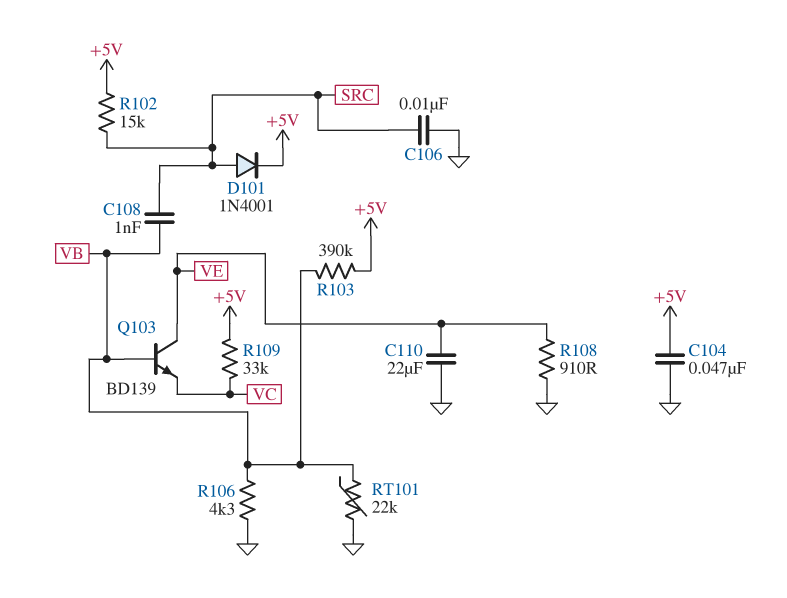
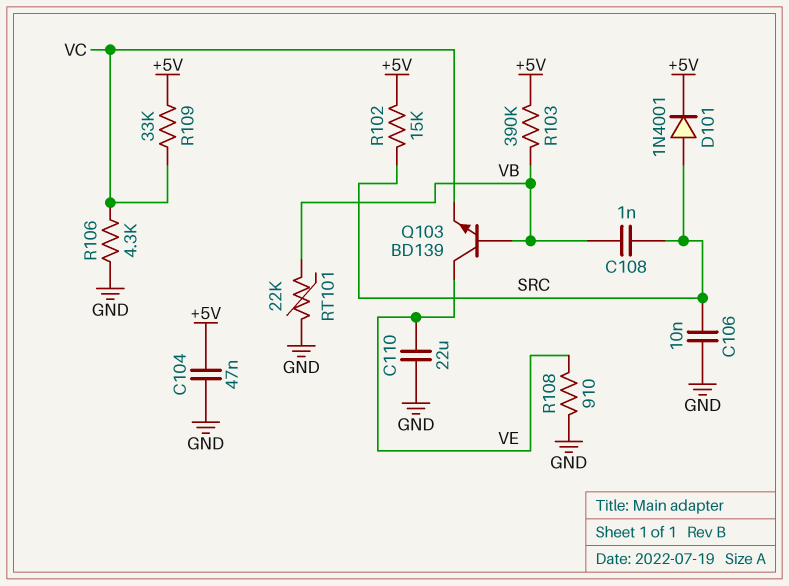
R106: 4.3k (GND, VB) -> 4.3k (GND, VC)

